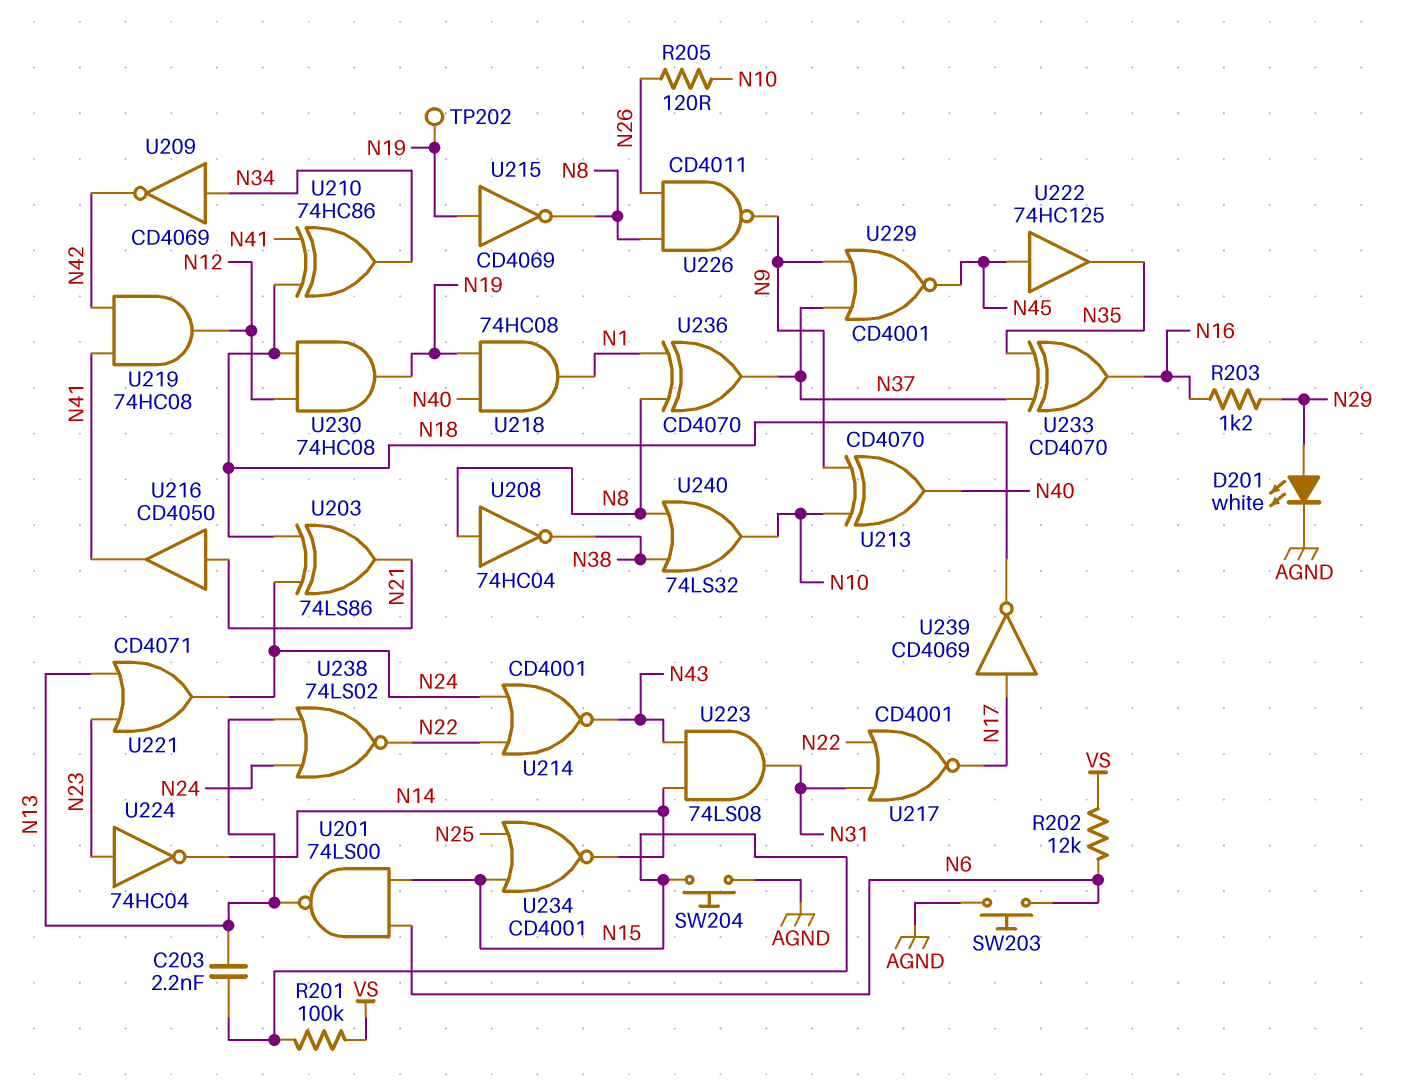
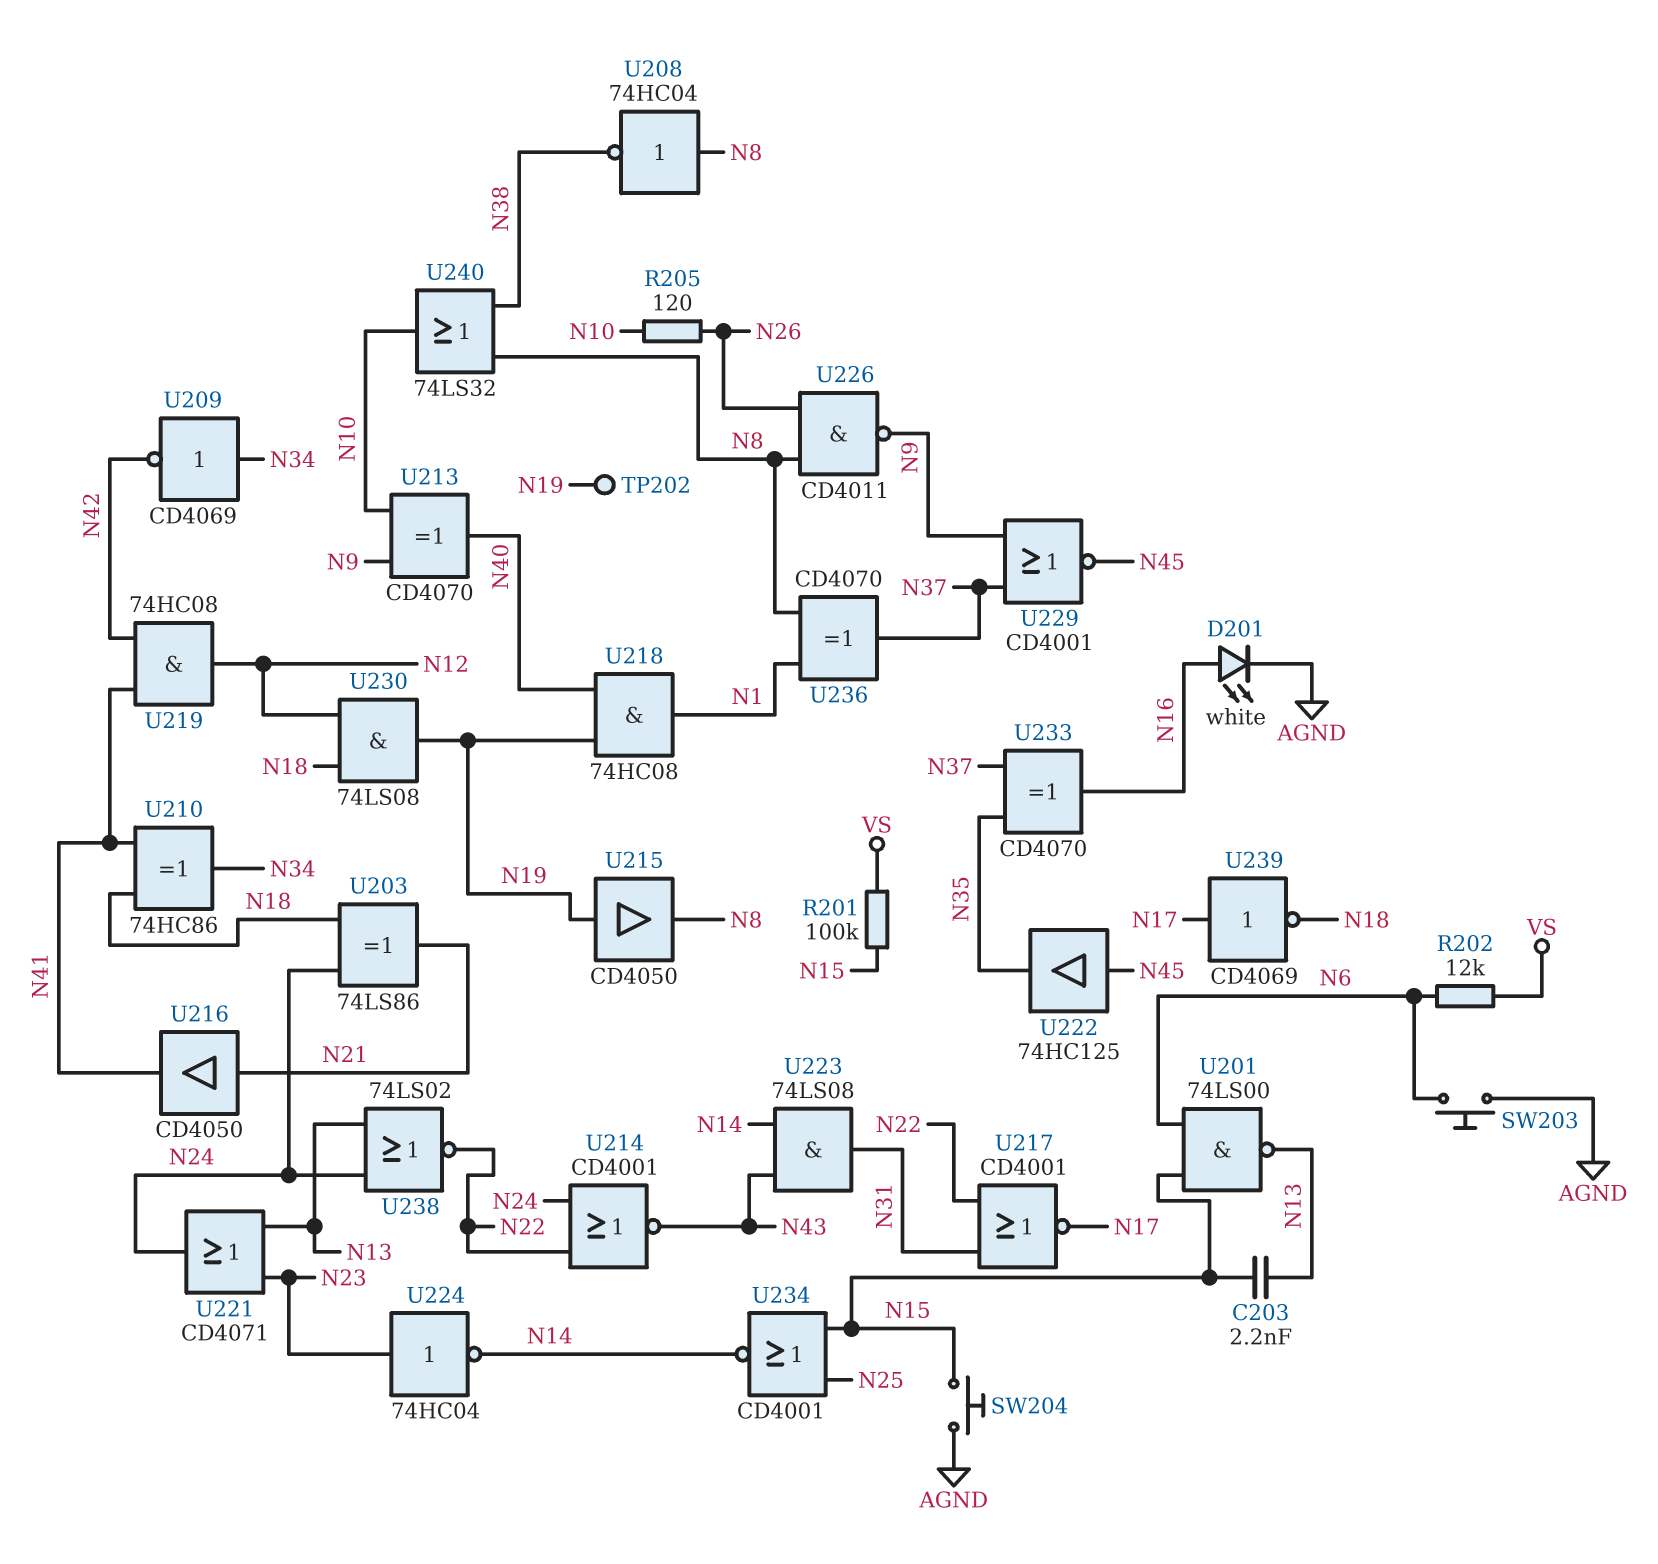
D201: LED white (A N29, K AGND) -> LED white (A N16, K AGND)
R203: 1.2k (N16, N29) -> none
U215: NOT CD4069 (in N19, out N8) -> buffer CD4050 (in N19, out N8)
U230: AND 74HC08 (in N12, in N18, out N19) -> AND 74LS08 (in N12, in N18, out N19)

